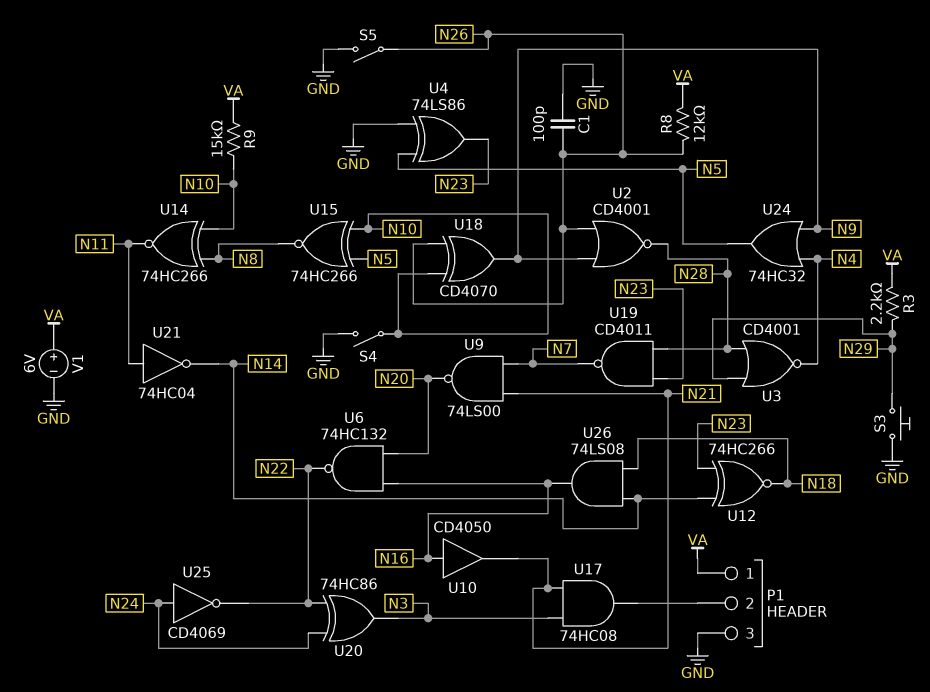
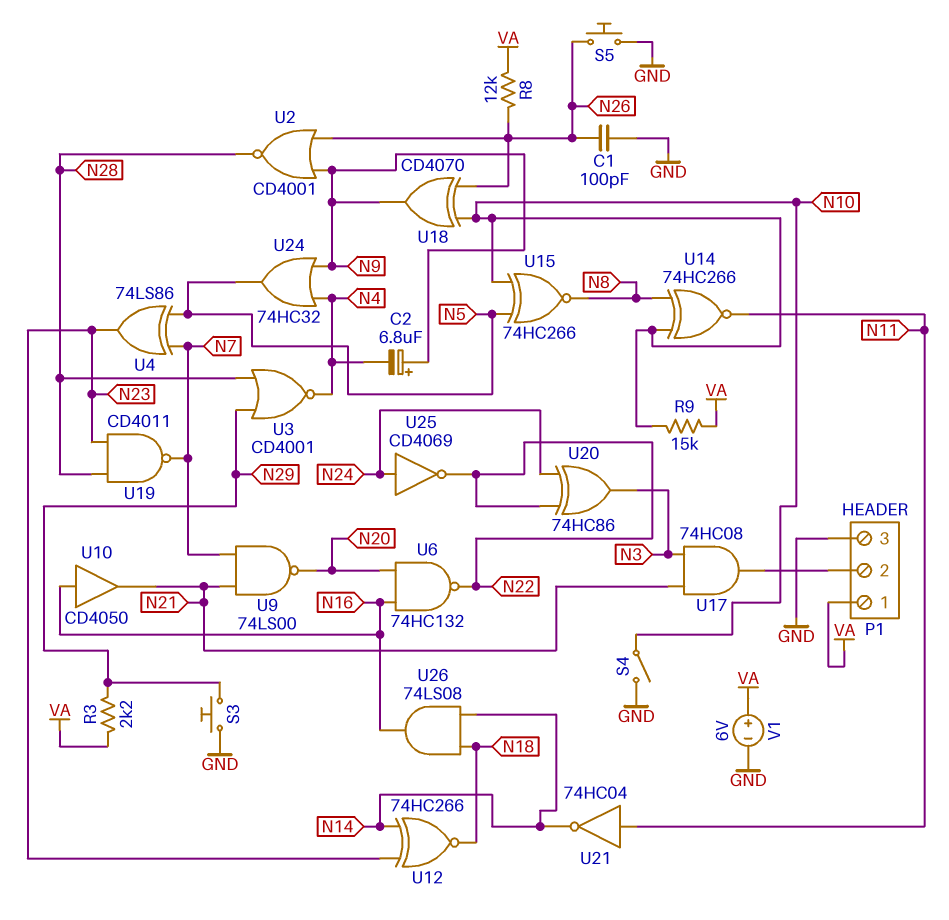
C2: none -> 6.8uF (plus N9, minus N4)
S5: switch (GND, N26) -> button (GND, N26)
U4: XOR 74LS86 (in GND, in N5, out N23) -> XOR 74LS86 (in N5, in N7, out N23)

